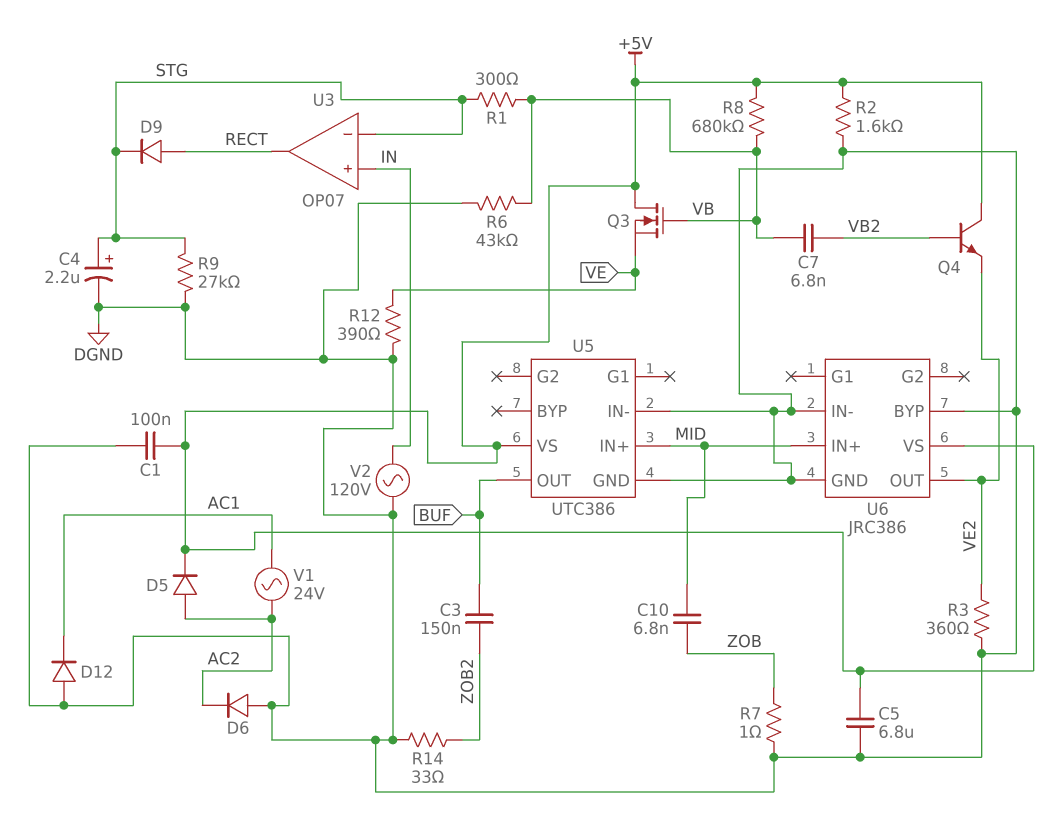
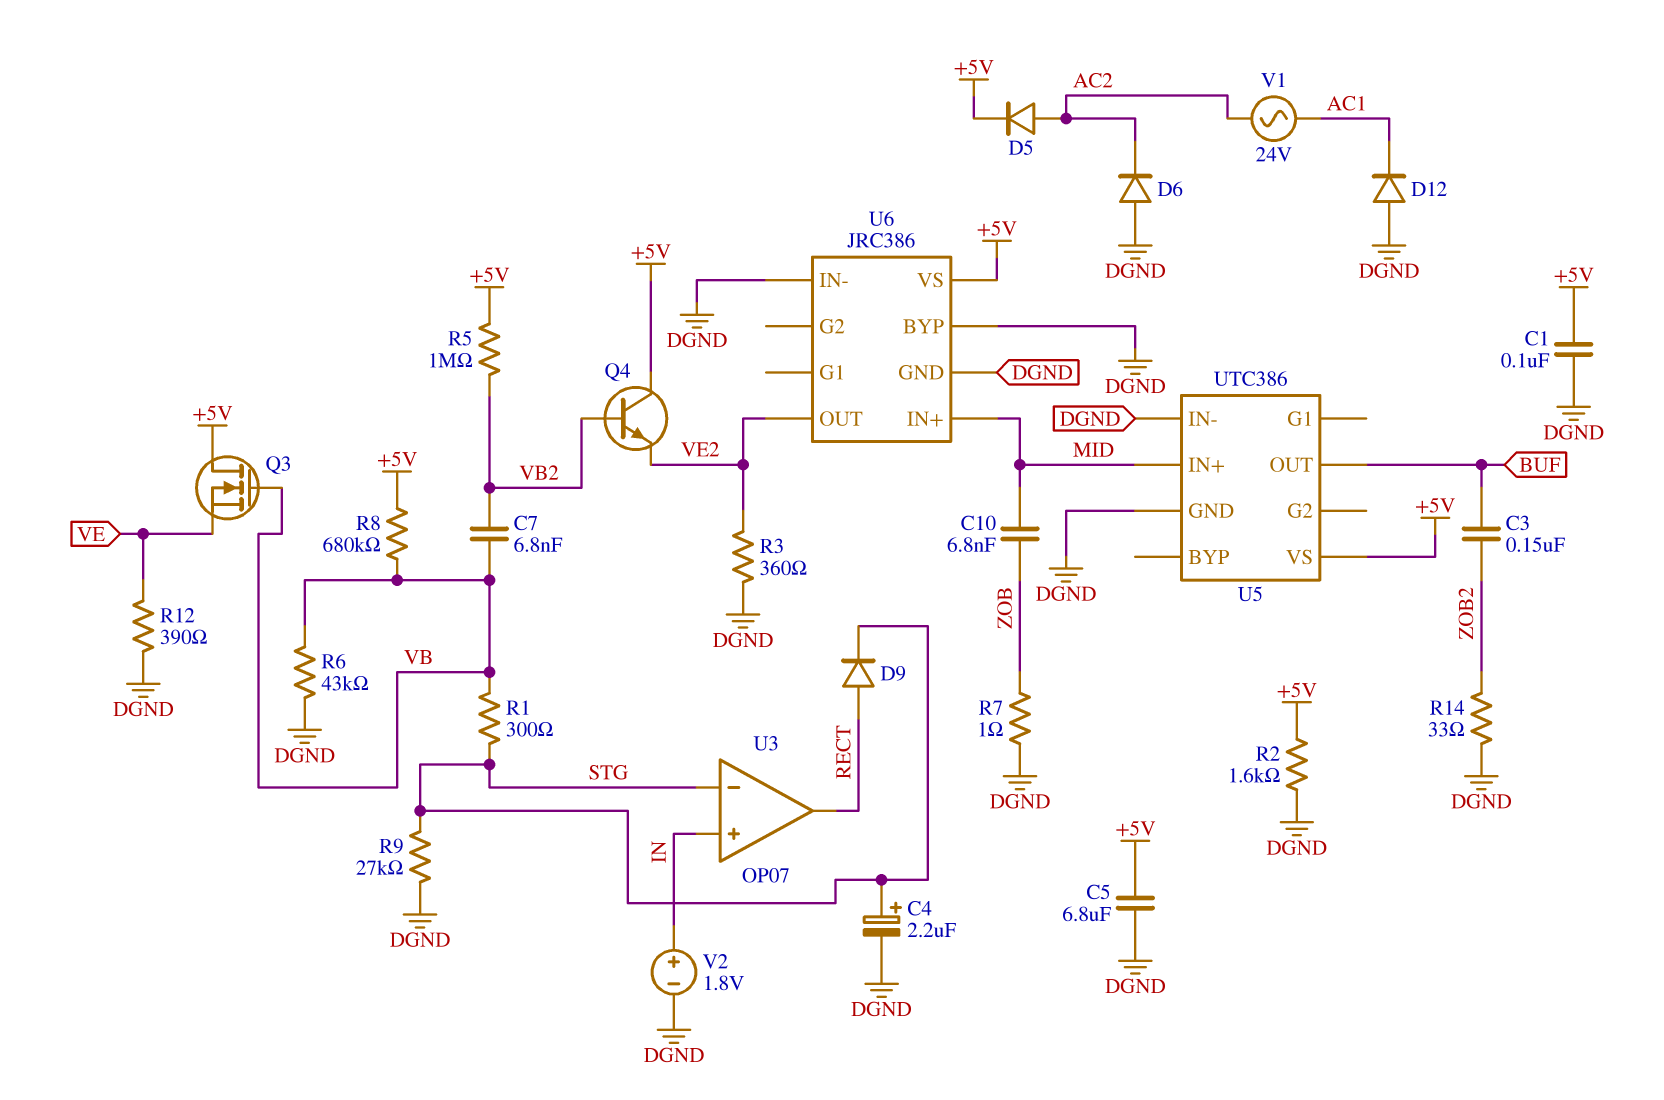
R5: none -> 1M (+5V, VB2)
V2: AC 120V (DGND, IN) -> 1.8V (plus IN, minus DGND)

